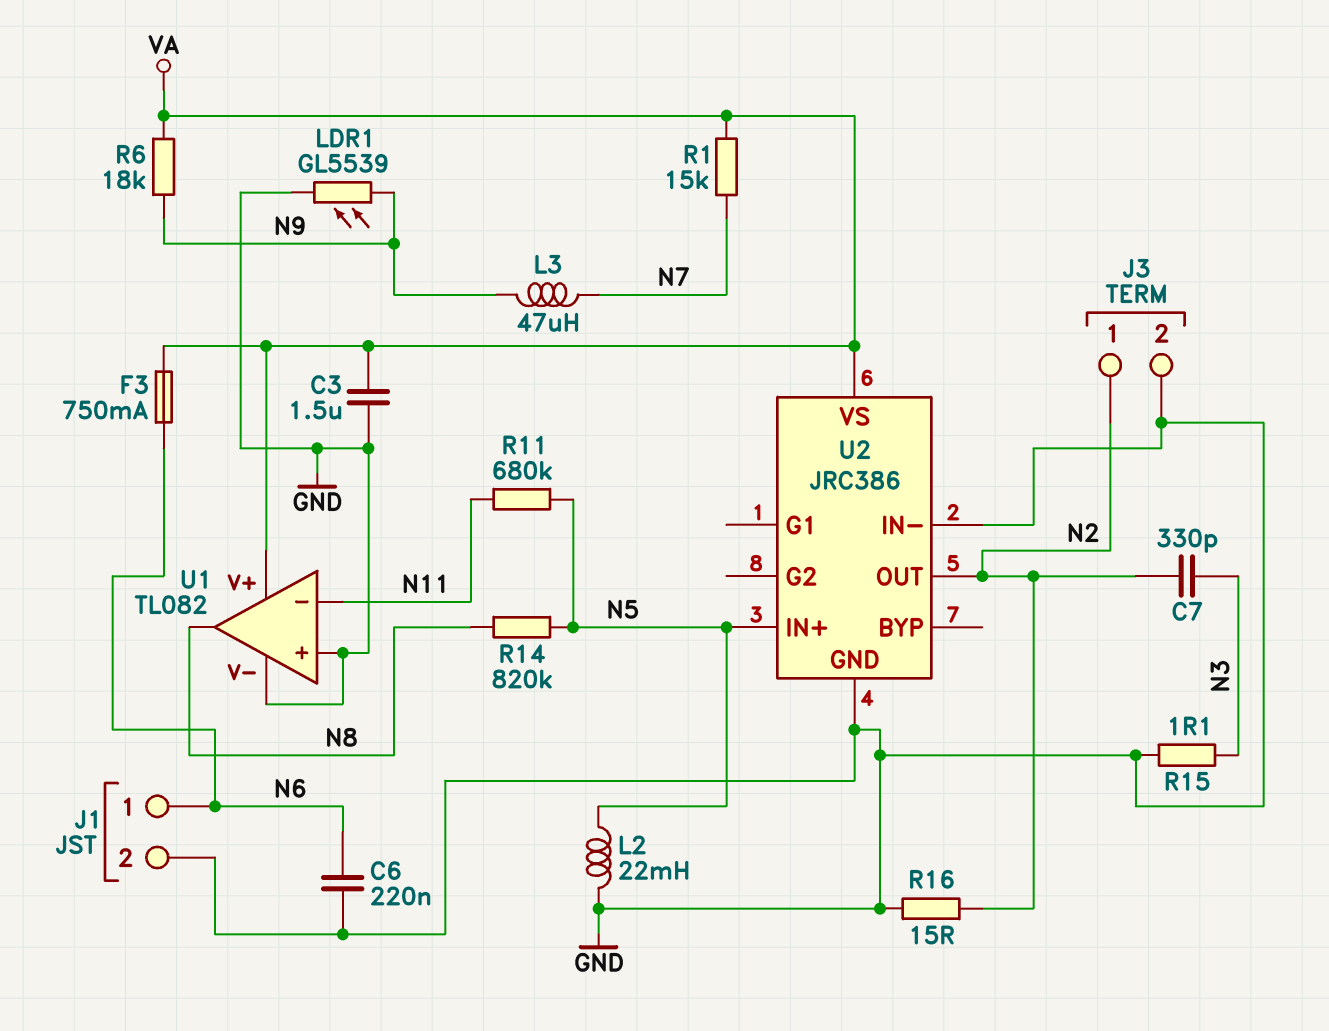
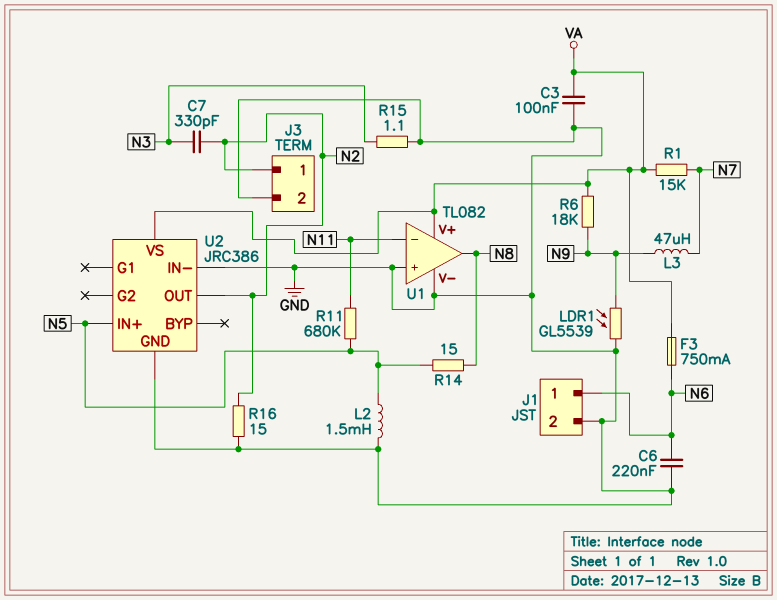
C3: 1.5uF (GND, VA) -> 100nF (GND, VA)
L2: 22mH (GND, N5) -> 1.5mH (GND, N5)
R14: 820k (N5, N8) -> 15 (N5, N8)

